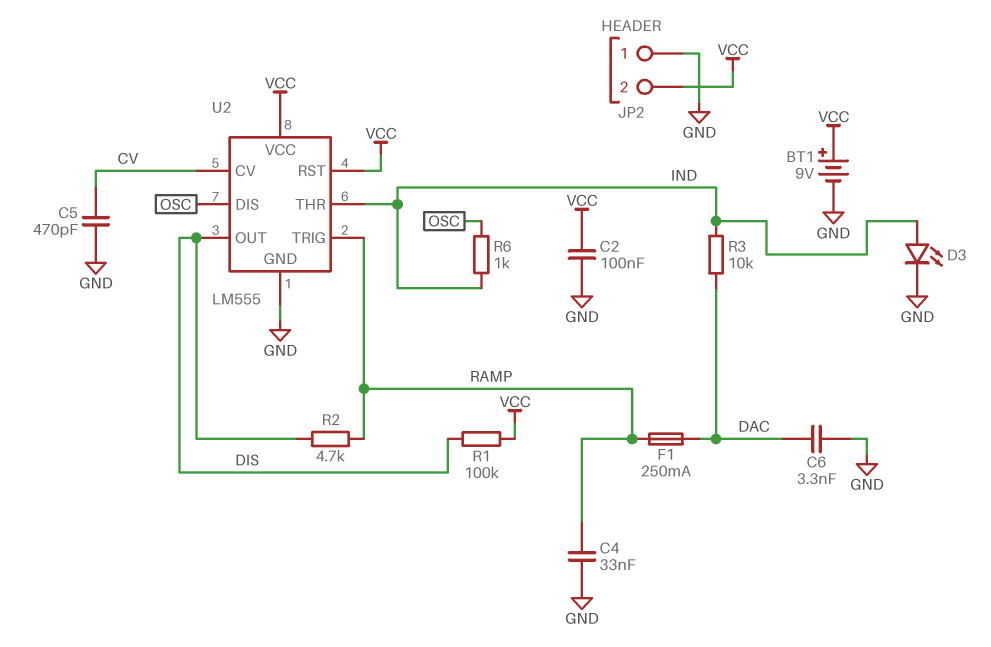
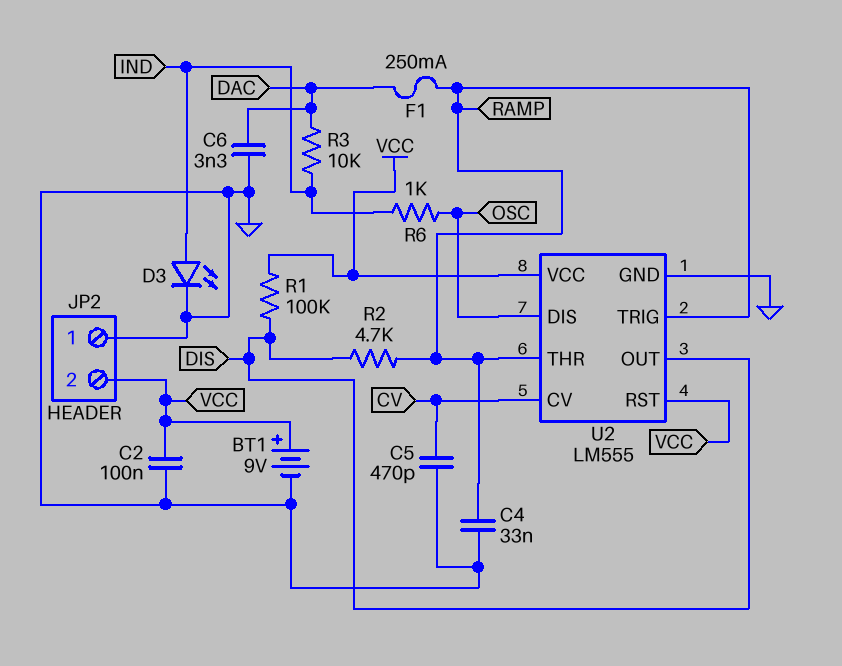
U2 pin THR: IND -> RAMP

